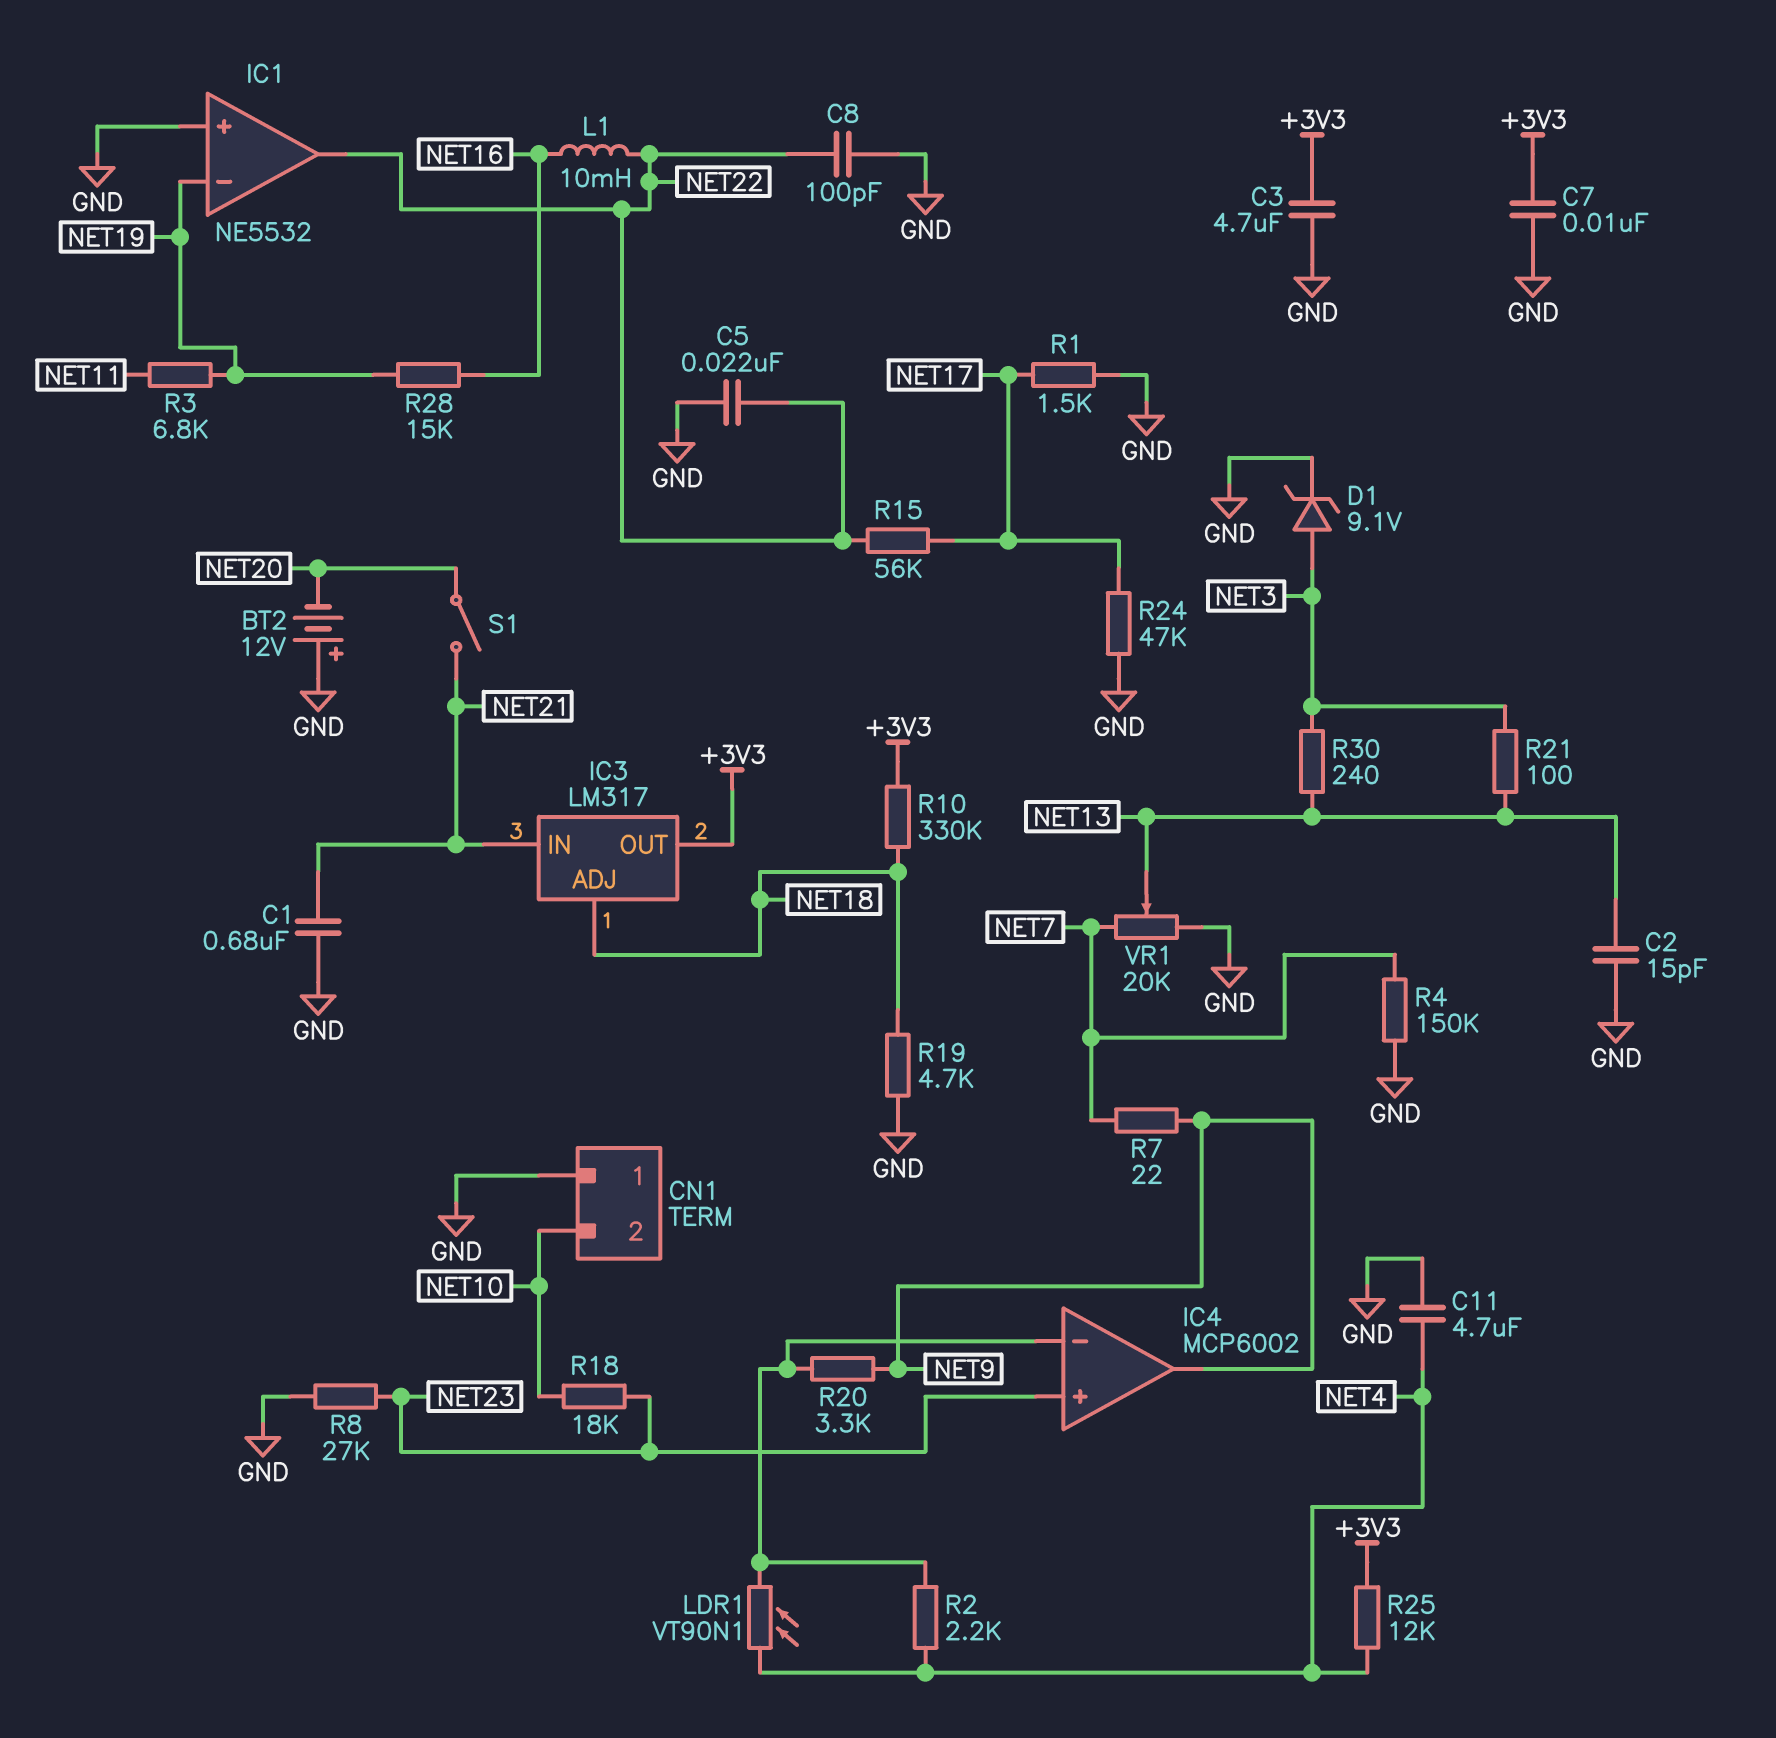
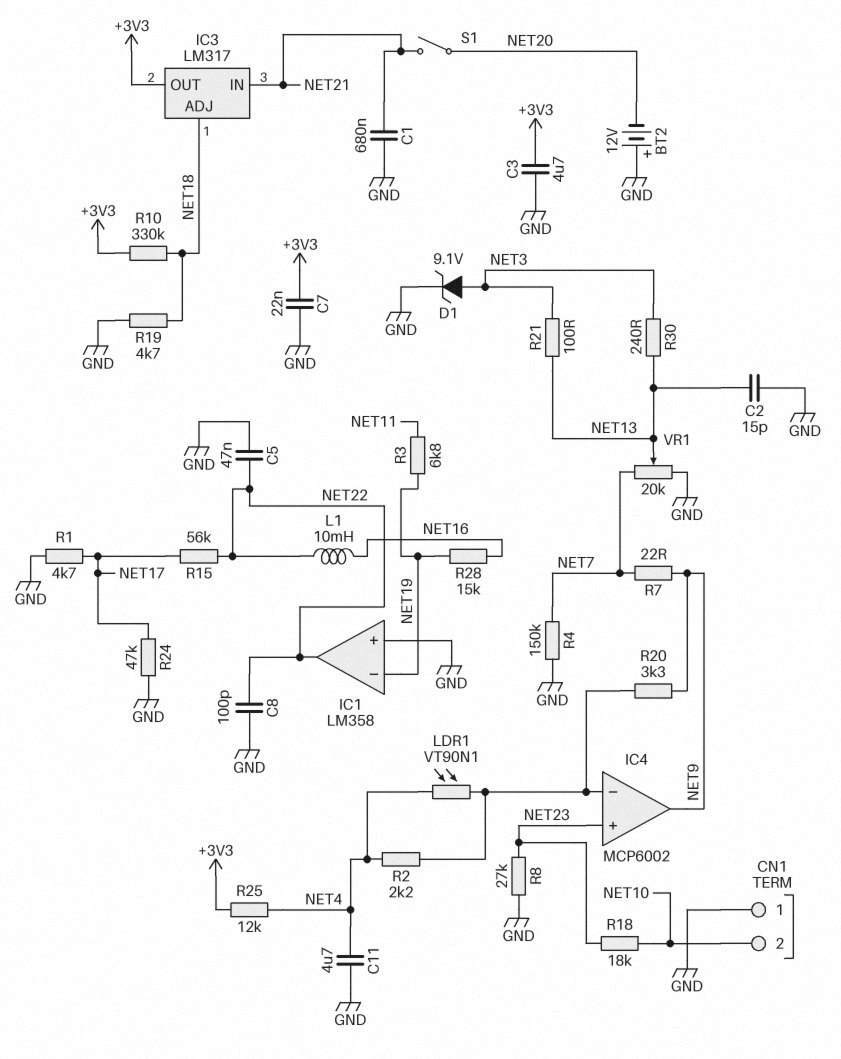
C5: 22nF (GND, NET22) -> 47nF (GND, NET22)
C7: 10nF (+3V3, GND) -> 22nF (+3V3, GND)
IC1: NE5532 -> LM358
R1: 1.5k (GND, NET17) -> 4.7k (GND, NET17)

